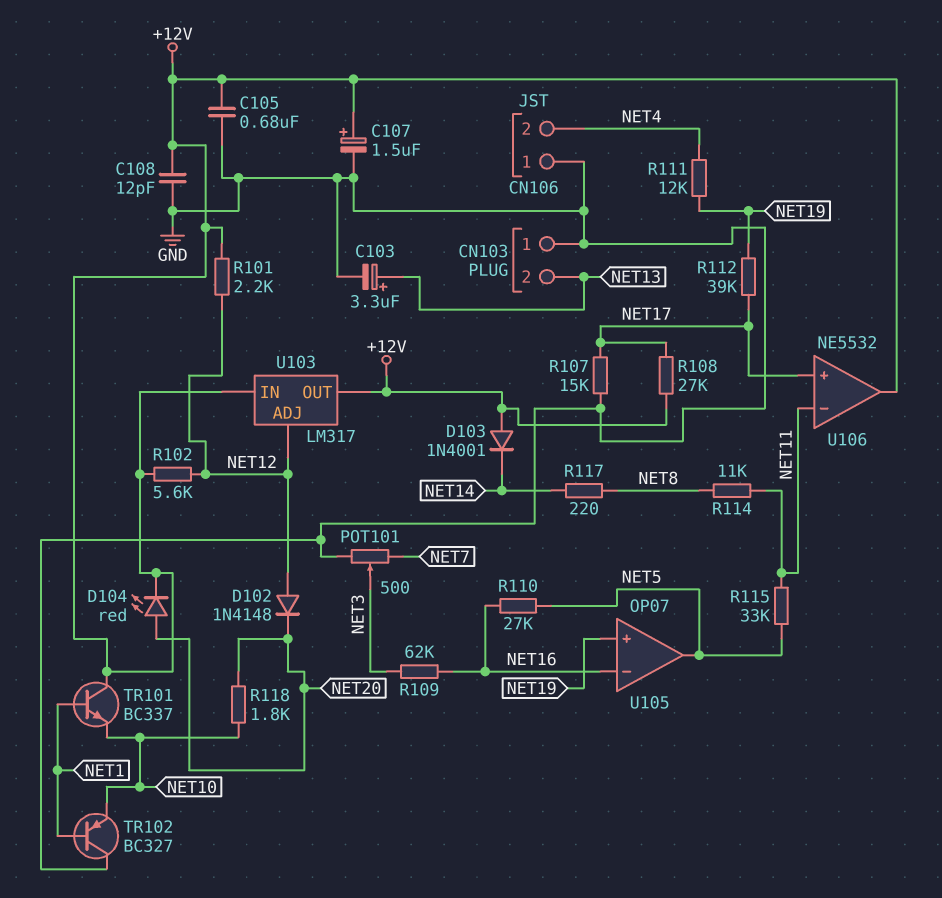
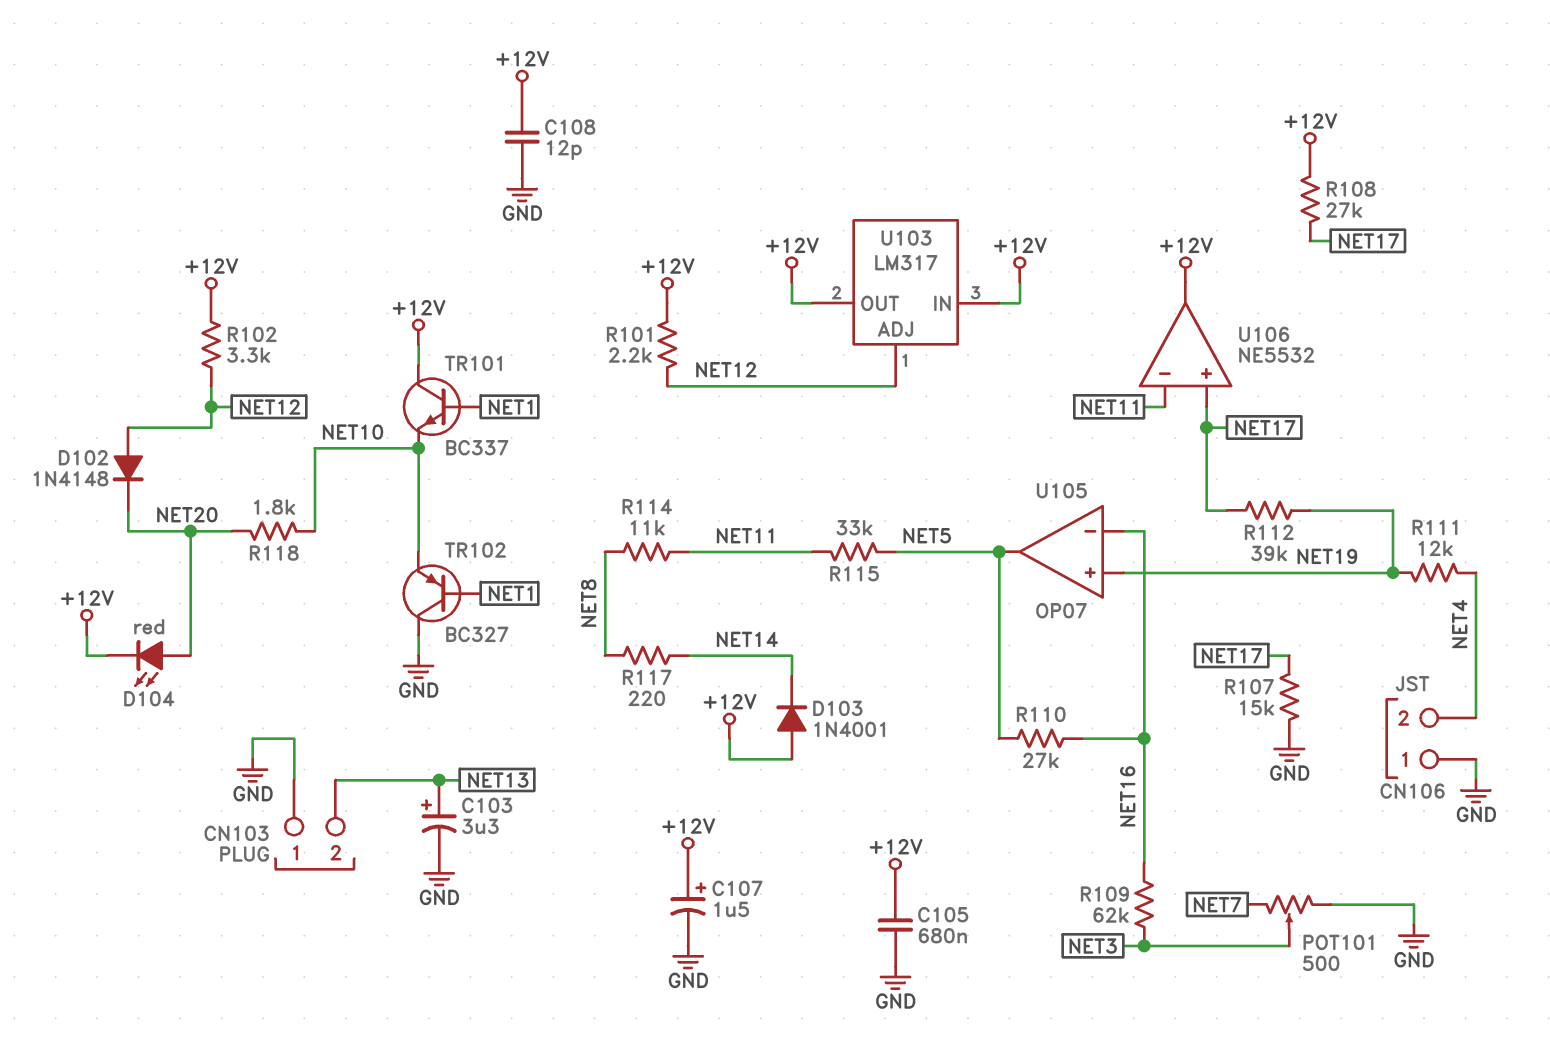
R102: 5.6k (+12V, NET12) -> 3.3k (+12V, NET12)

